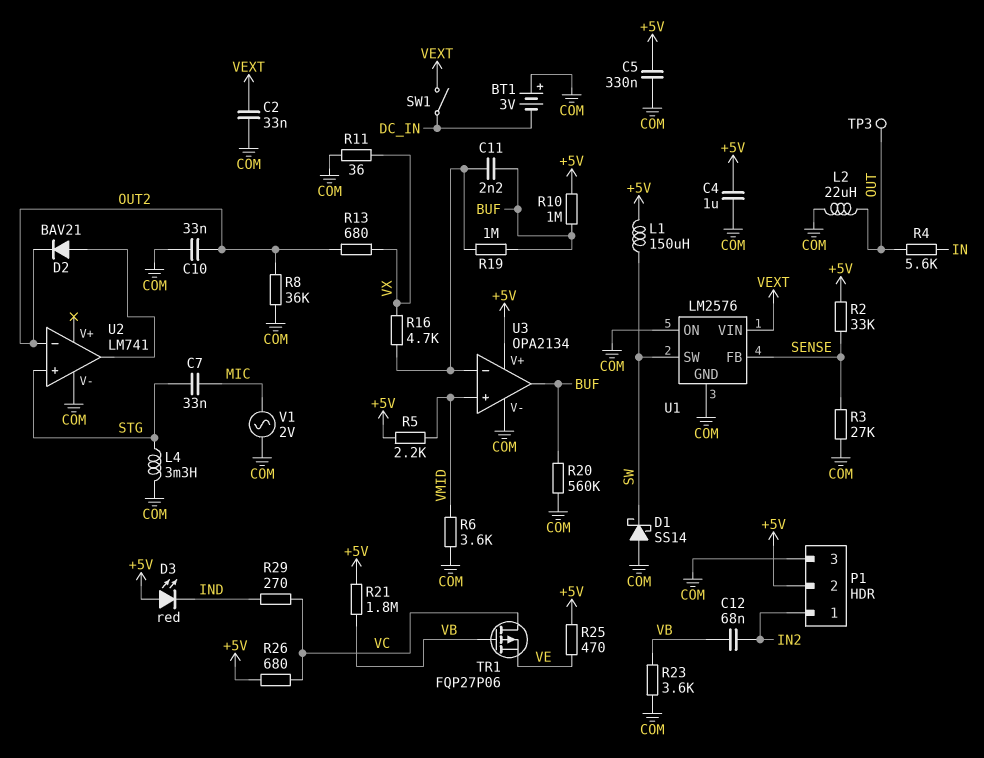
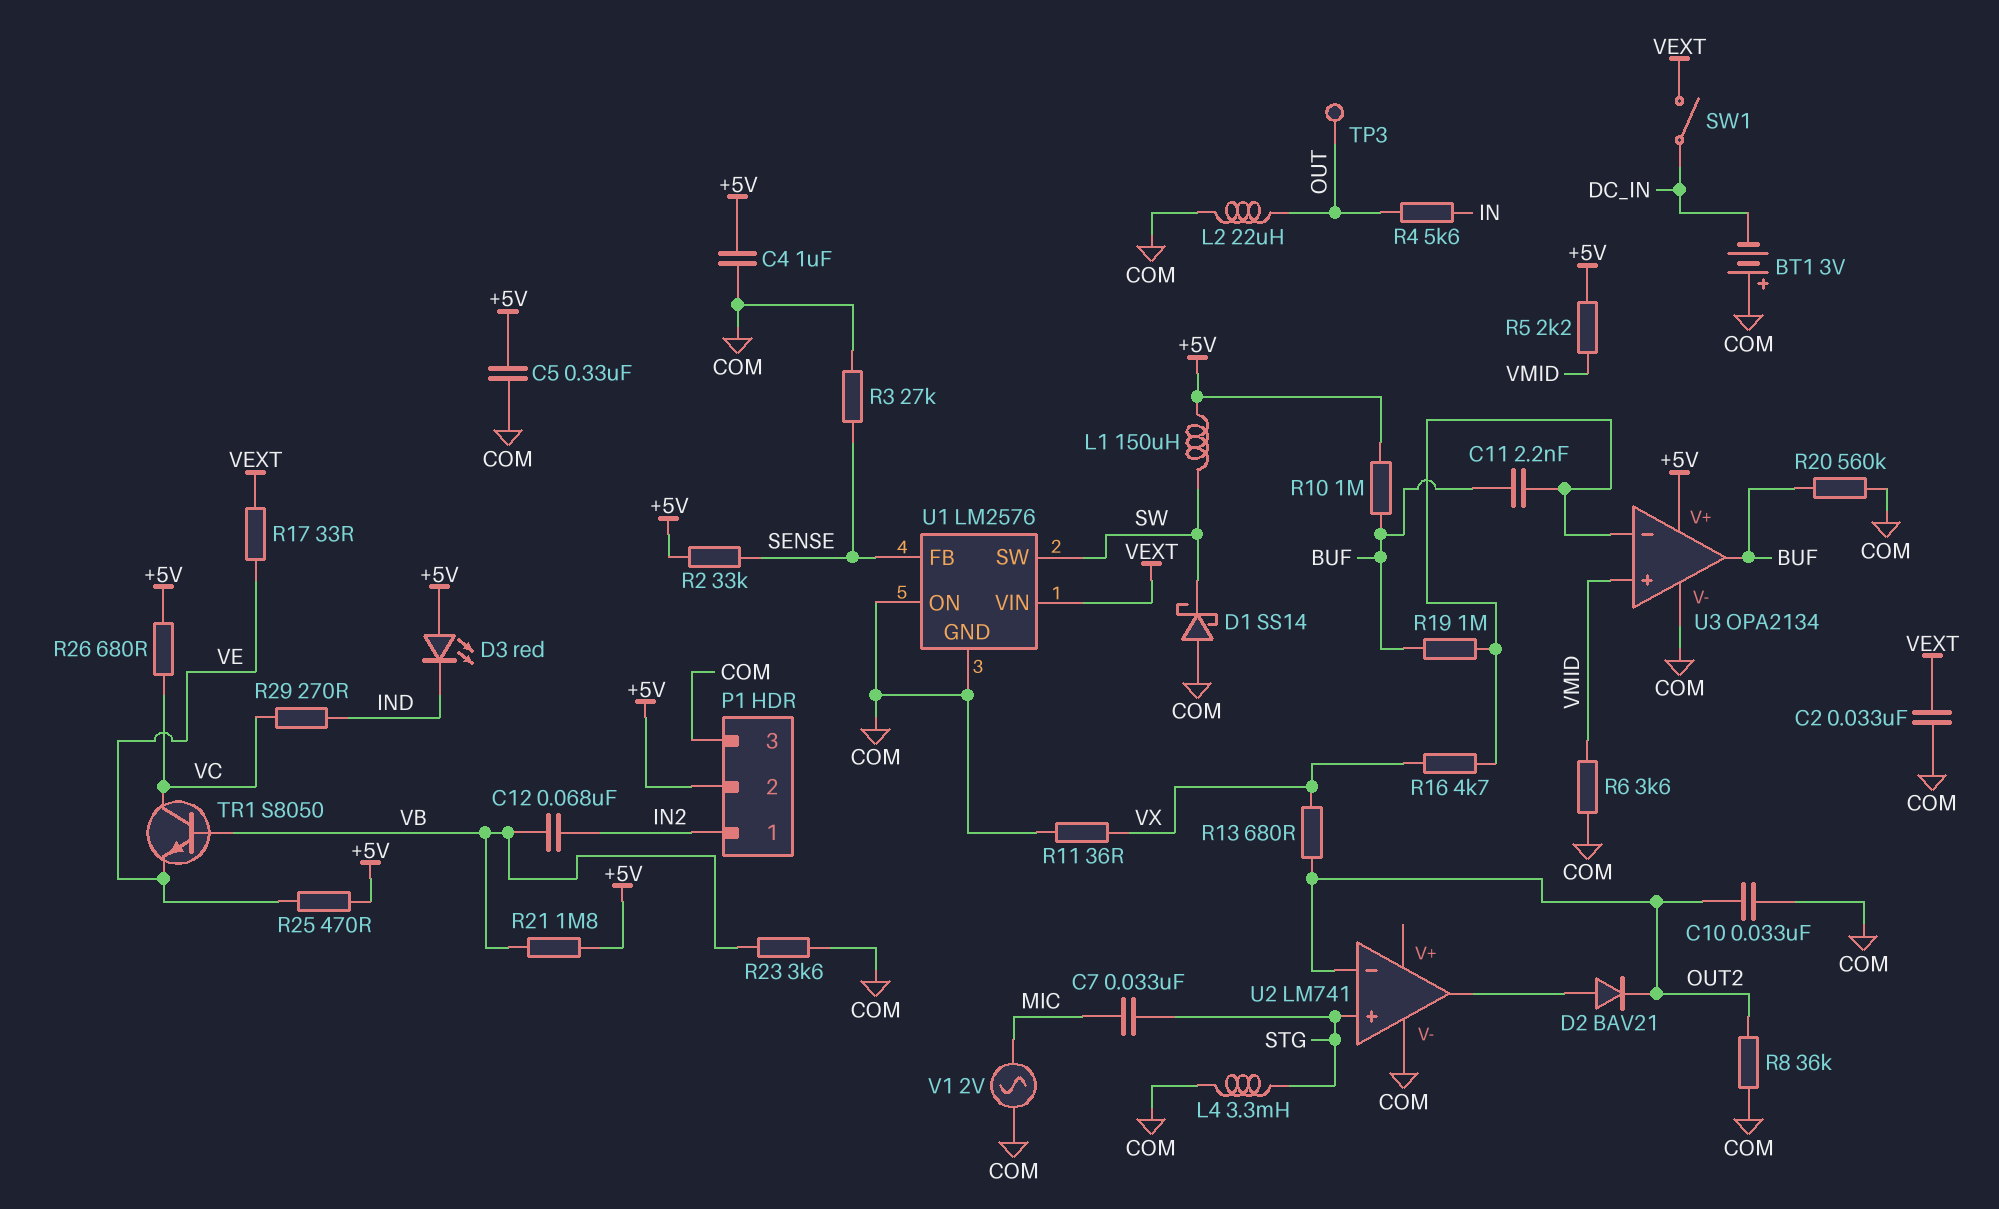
R17: none -> 33 (VE, VEXT)
TR1: PMOS FQP27P06 (G VB, D VC, S VE) -> NPN S8050 (B VB, C VC, E VE)

